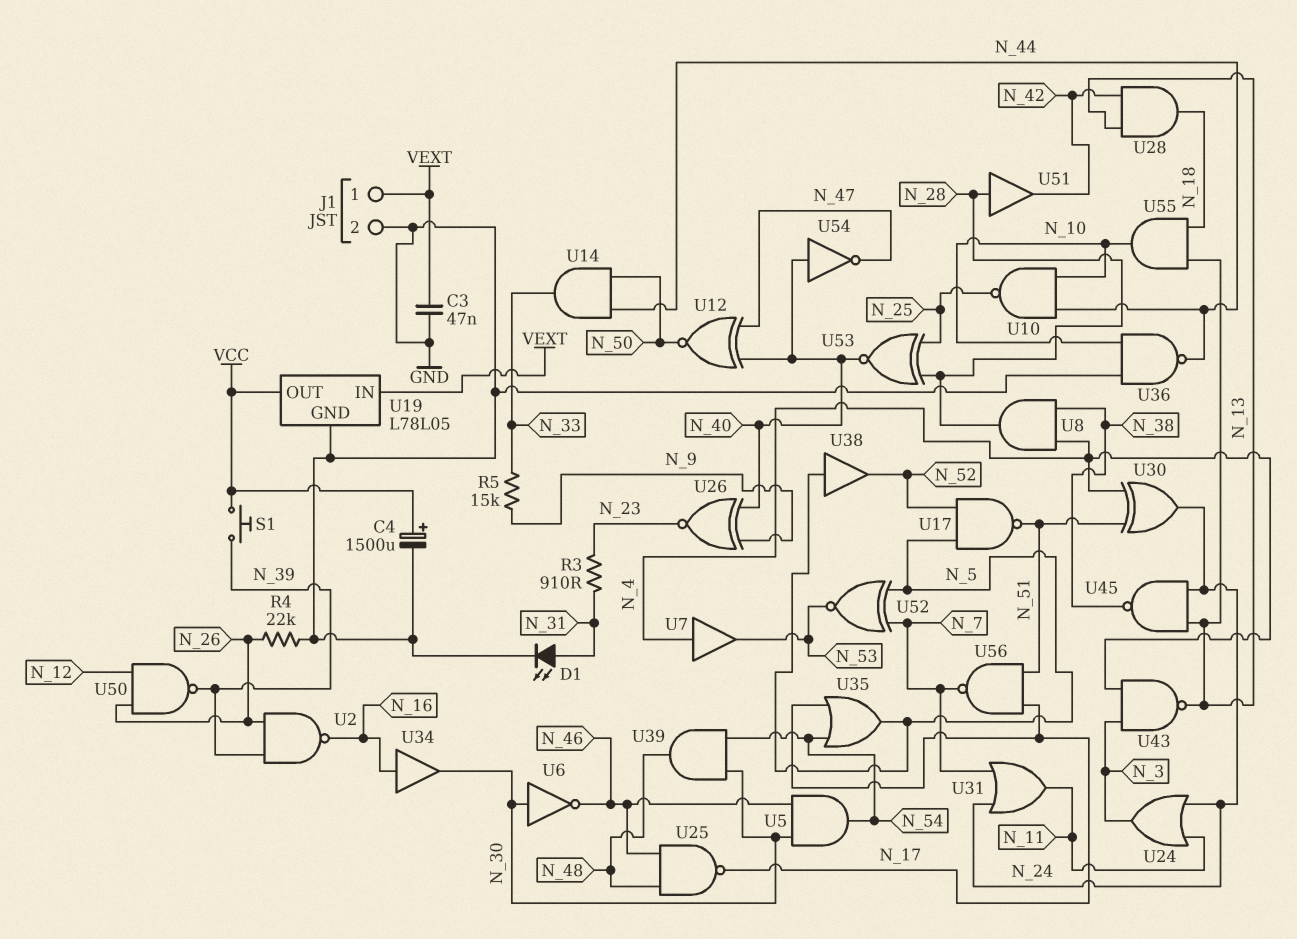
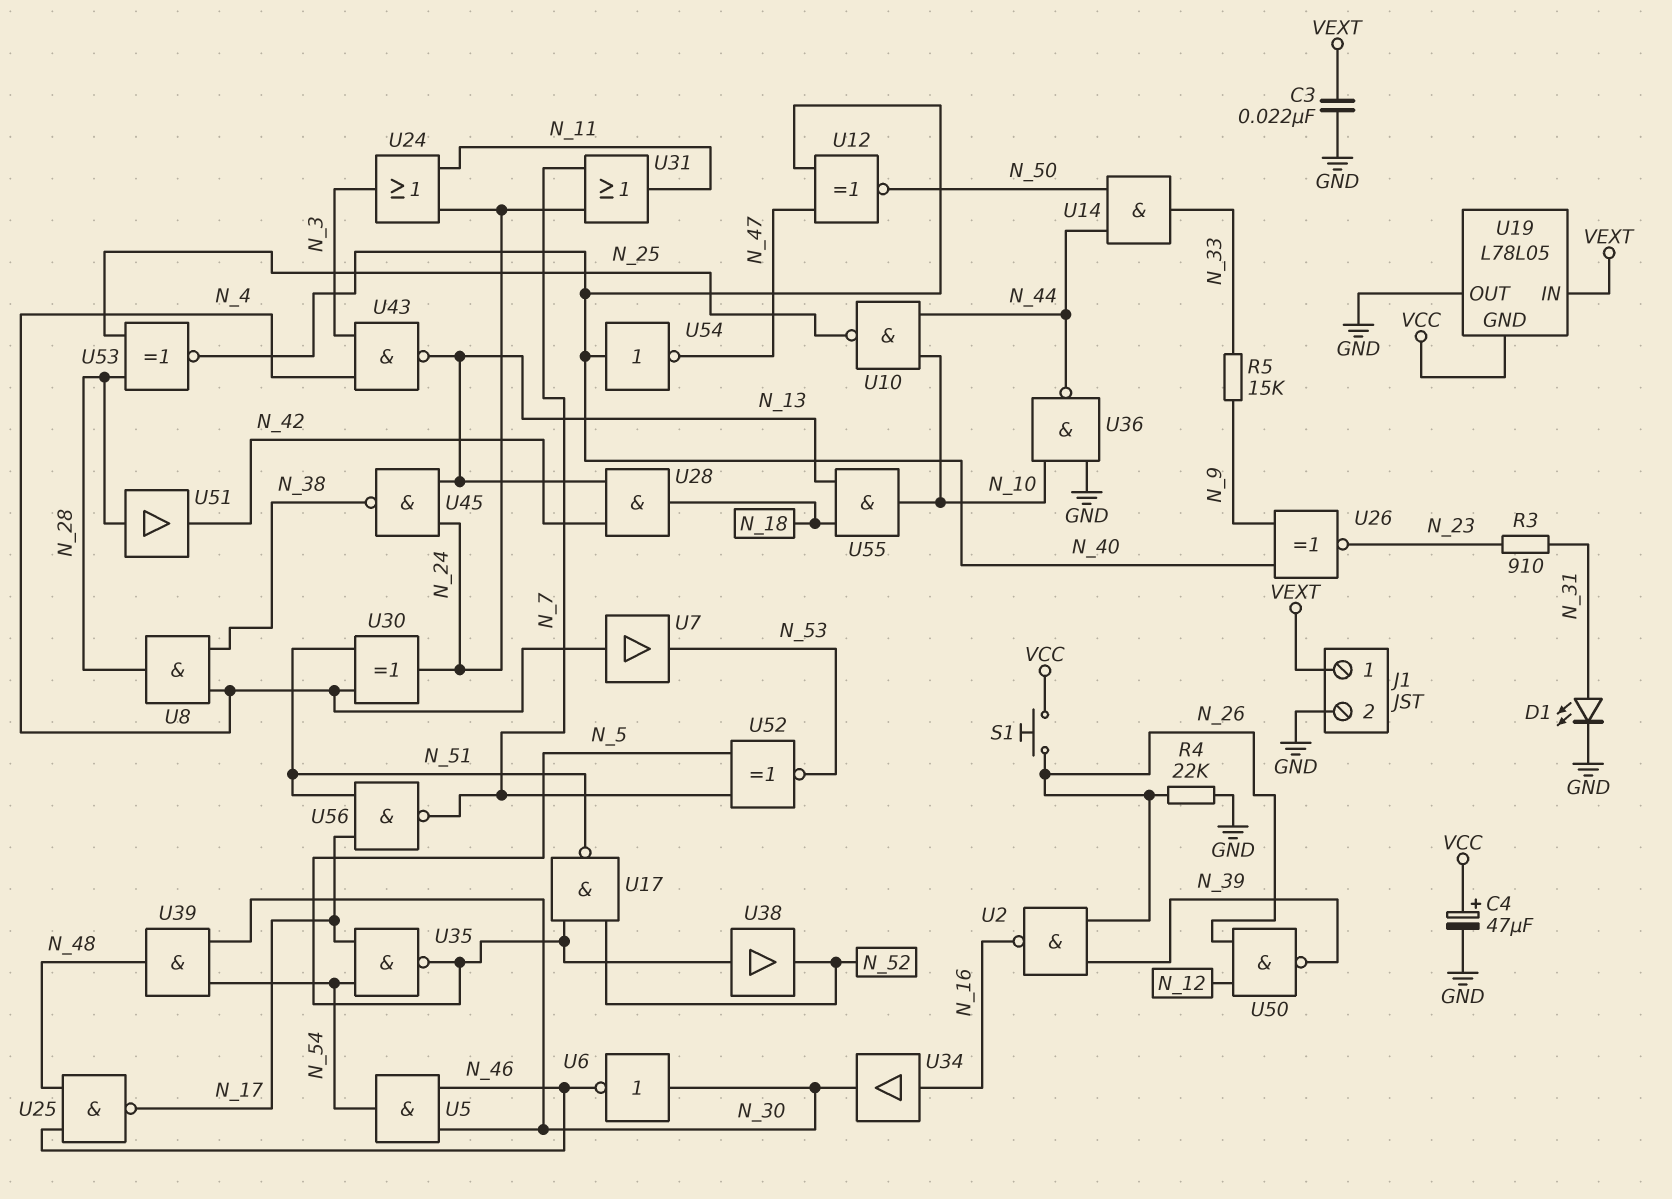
C3: 47nF (GND, VEXT) -> 22nF (GND, VEXT)
C4: 1500uF (plus VCC, minus GND) -> 47uF (plus VCC, minus GND)
S1: button (N_39, VCC) -> button (N_26, VCC)
U19 pin GND: GND -> VCC
U19 pin OUT: VCC -> GND
U35: OR (in N_17, in N_54, out N_5) -> NAND (in N_17, in N_54, out N_5)

